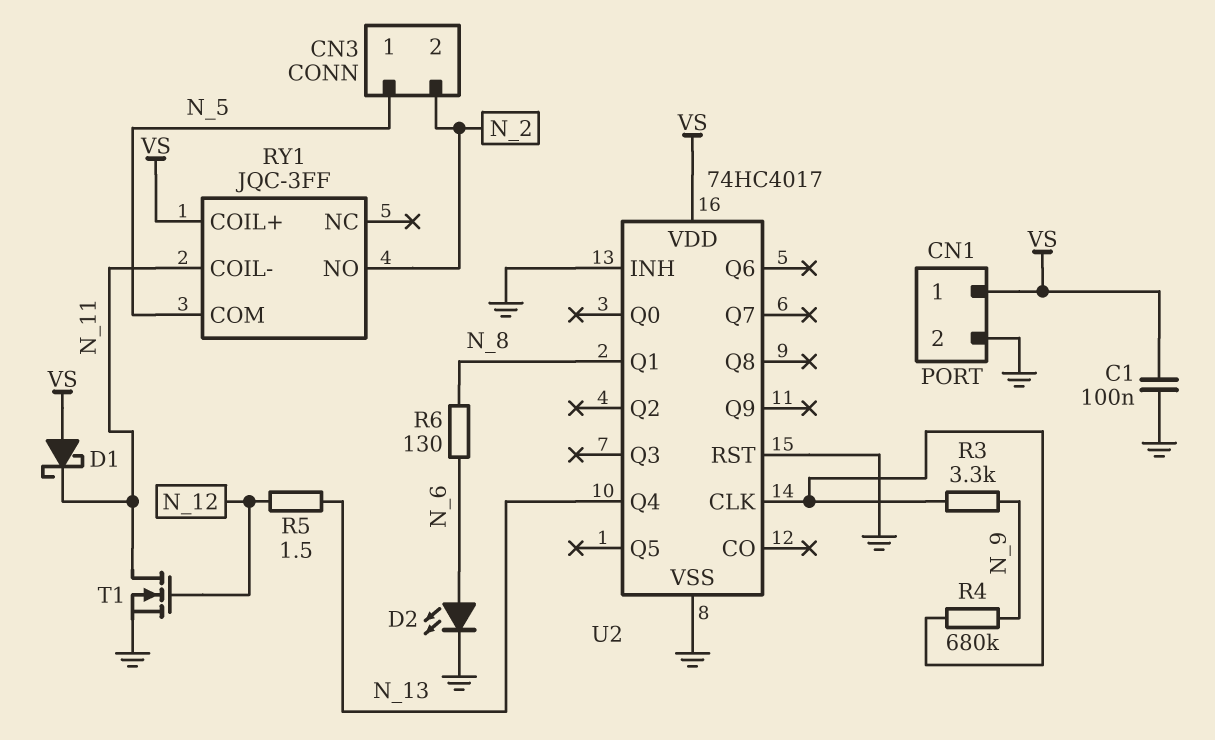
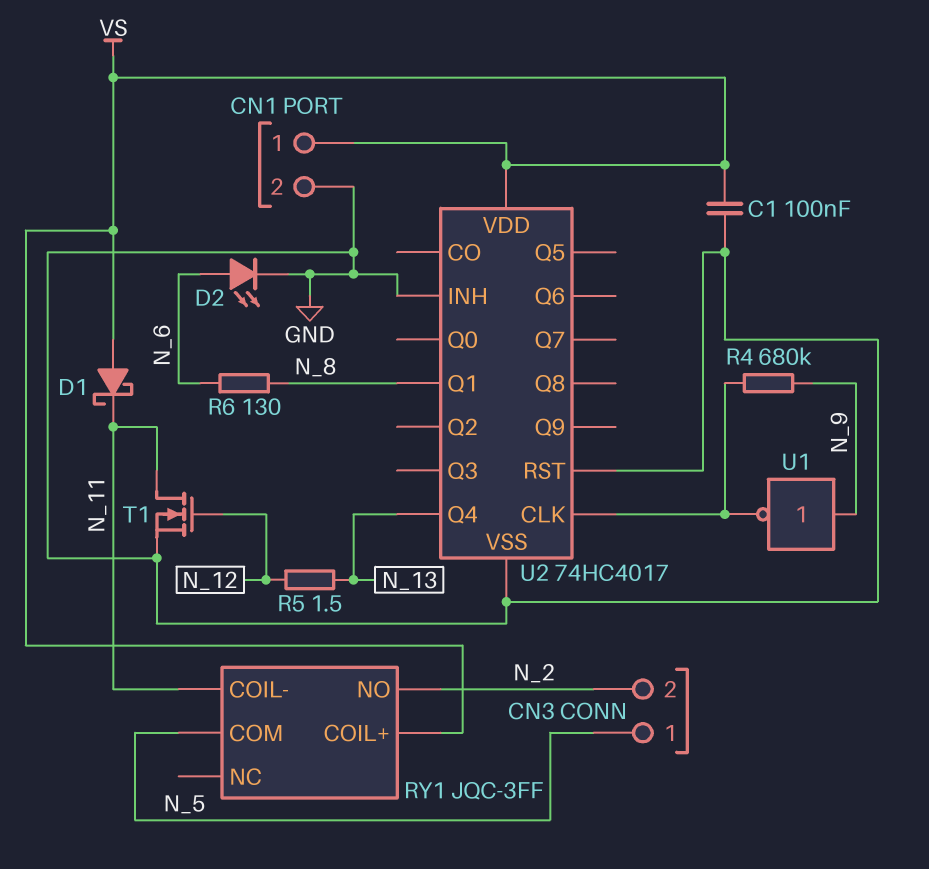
R3: 3.3k (N_9, U2/CLK) -> none
U1: none -> NOT (in N_9, out U2/CLK)

